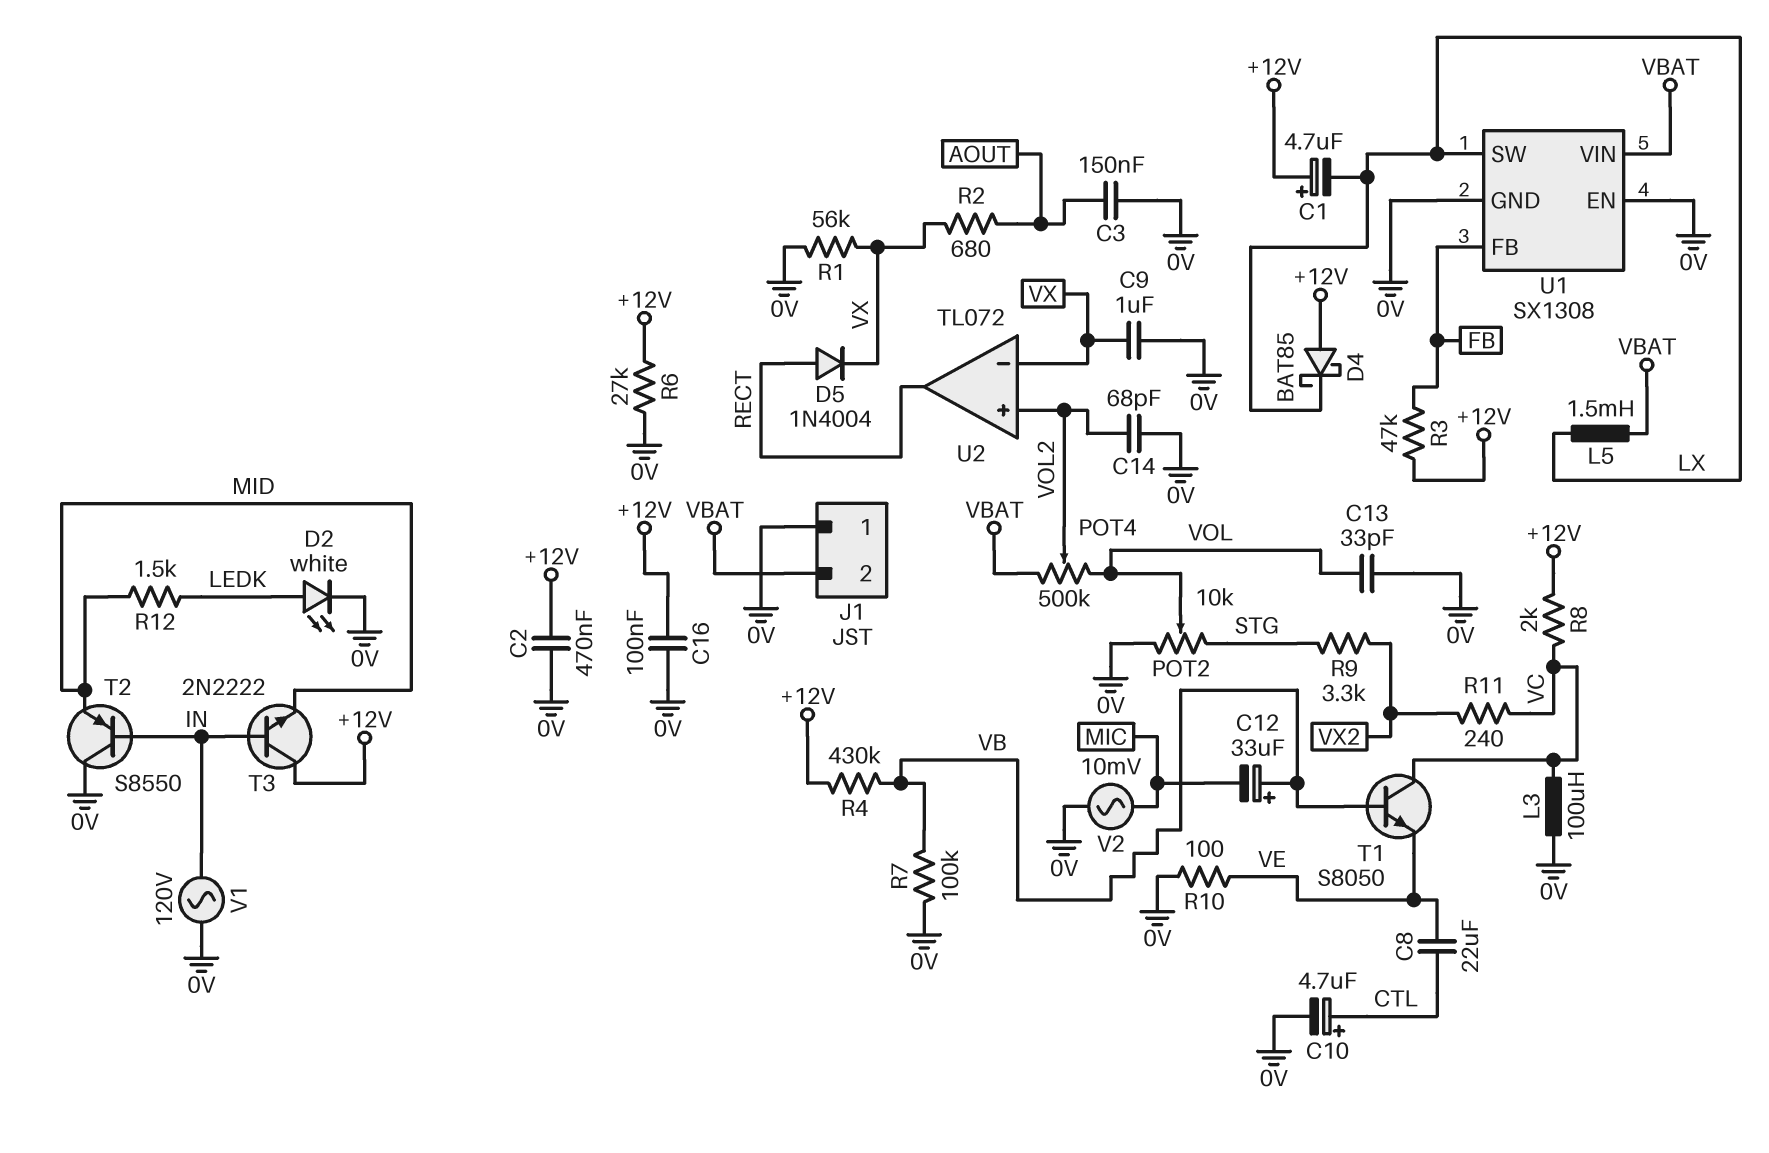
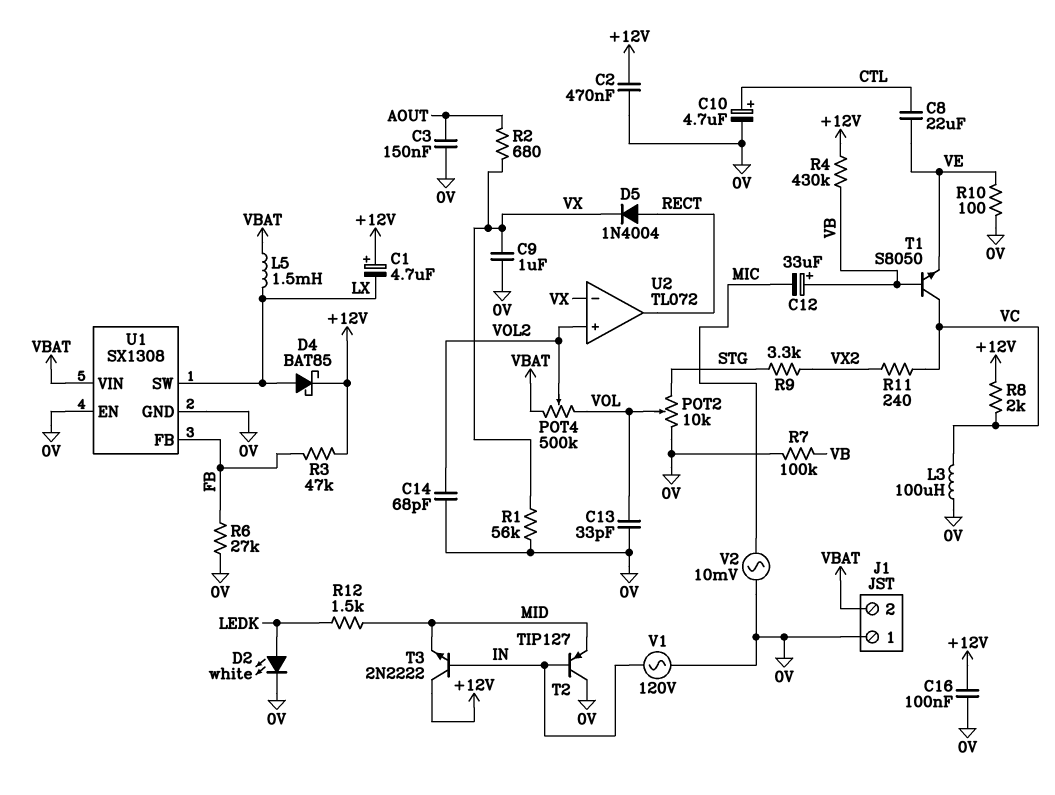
D4: schottky BAT85 (A +12V, K LX) -> schottky BAT85 (A LX, K +12V)
R6: 27k (+12V, 0V) -> 27k (0V, FB)
T2: PNP S8550 (B IN, C 0V, E MID) -> PNP TIP127 (B IN, C 0V, E MID)

